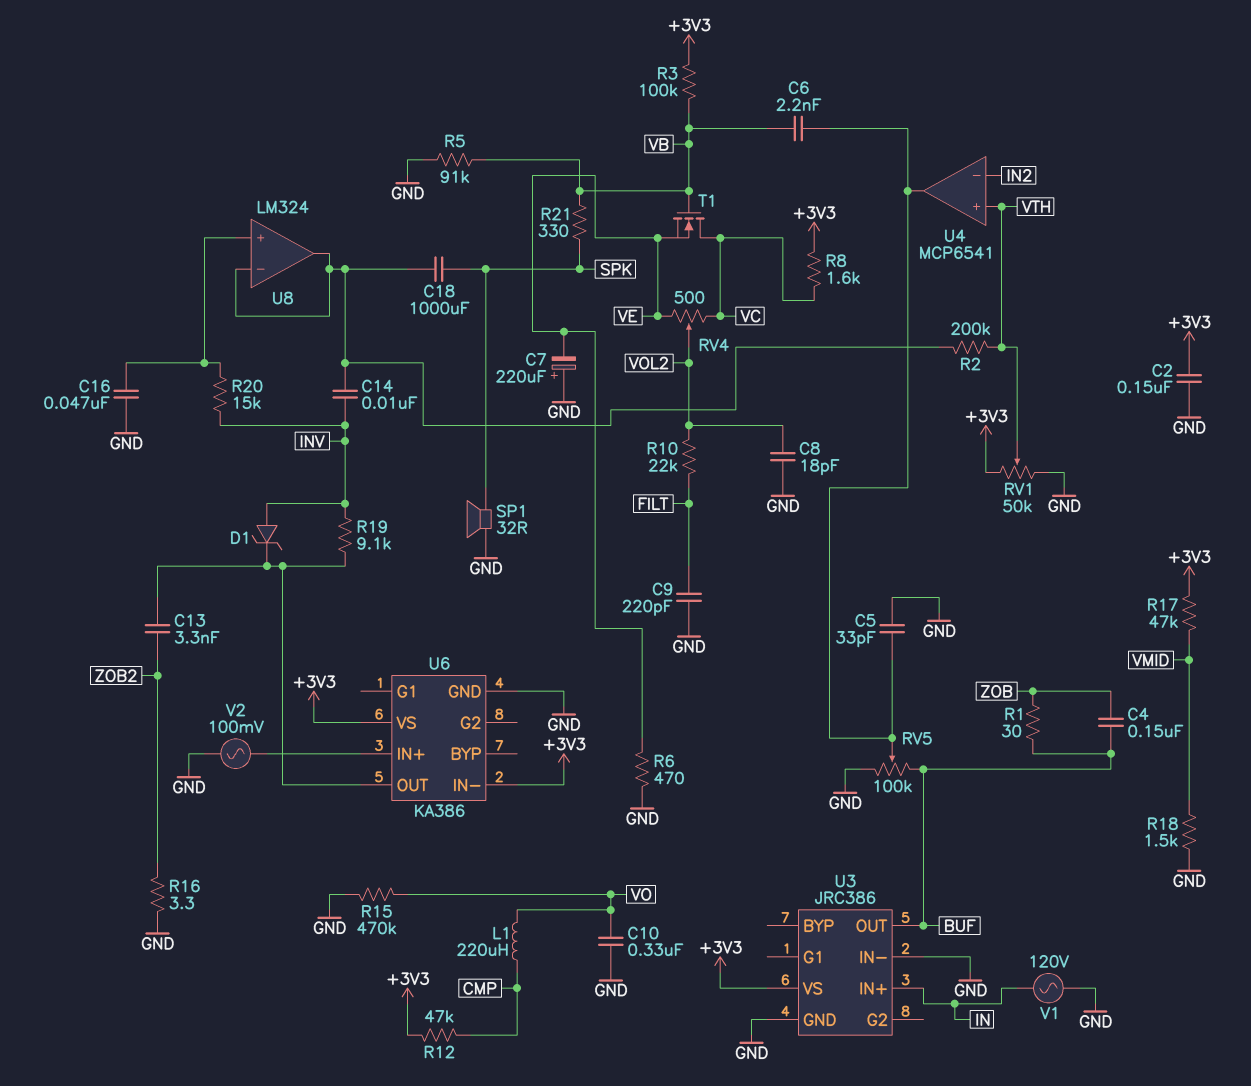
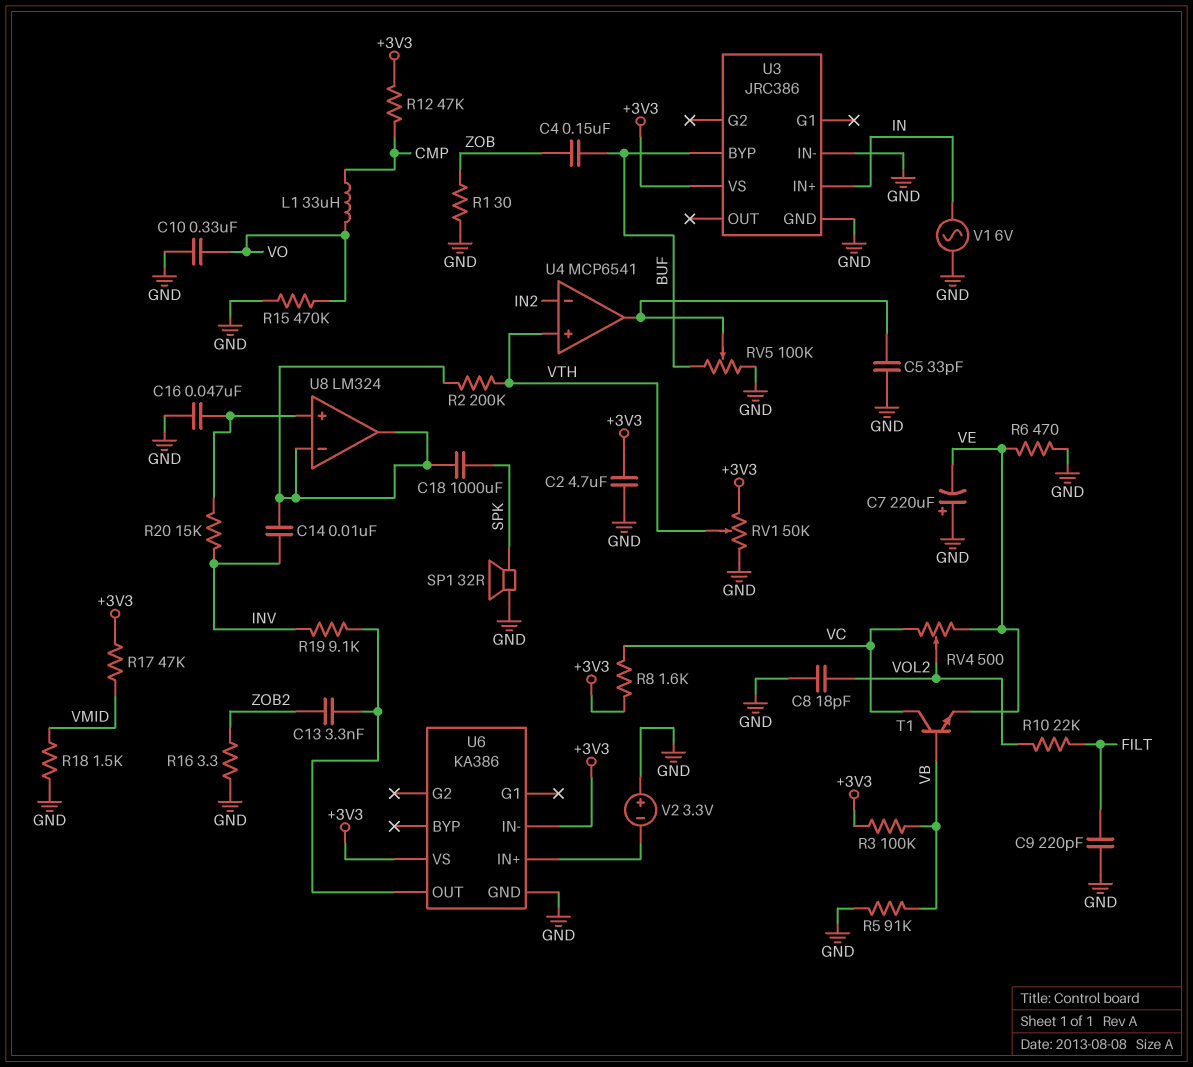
C2: 150nF (+3V3, GND) -> 4.7uF (+3V3, GND)
C6: 2.2nF (U4/out, VB) -> none
D1: zener (A INV, K U6/OUT) -> none
L1: 220uH (CMP, VO) -> 33uH (CMP, VO)
R1: 30 (BUF, ZOB) -> 30 (GND, ZOB)
R21: 330 (SPK, VB) -> none
T1: NMOS (G VB, D VC, S VE) -> NPN (B VB, C VC, E VE)
U3 pin BYP: none -> BUF
U3 pin OUT: BUF -> none
V1: AC 120V (GND, IN) -> AC 6V (GND, IN)
V2: AC 100mV (GND, U6/IN+) -> 3.3V (plus GND, minus U6/IN+)

